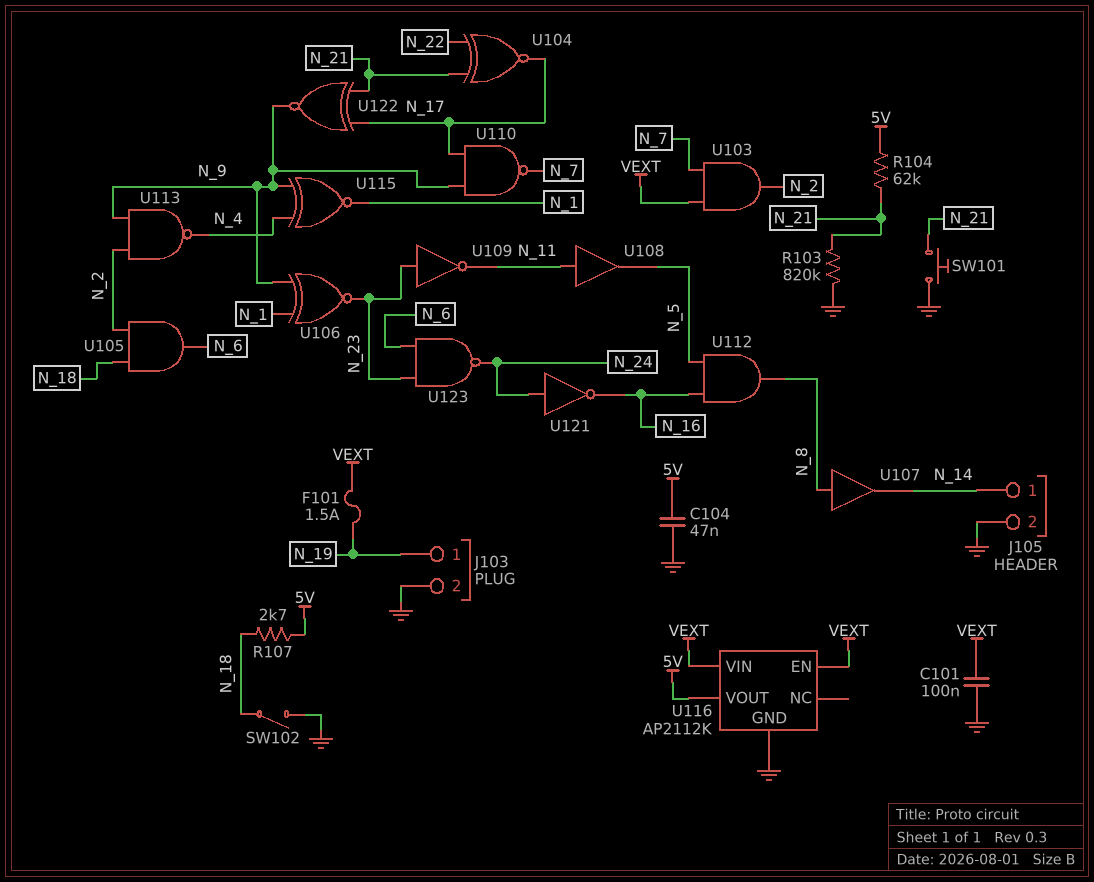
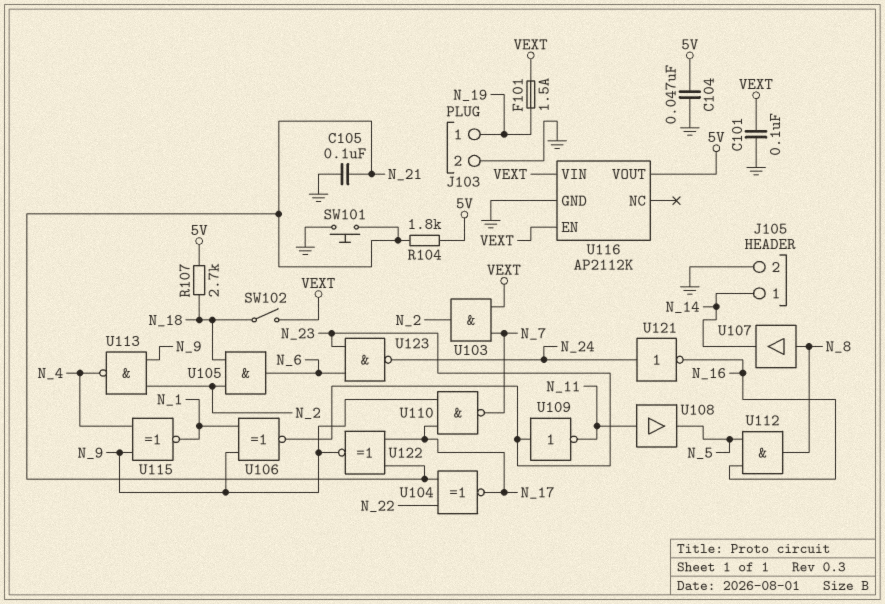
C105: none -> 100nF (GND, N_21)
R103: 820k (GND, N_21) -> none
R104: 62k (5V, N_21) -> 1.8k (5V, N_21)
SW102: switch (GND, N_18) -> switch (N_18, VEXT)

